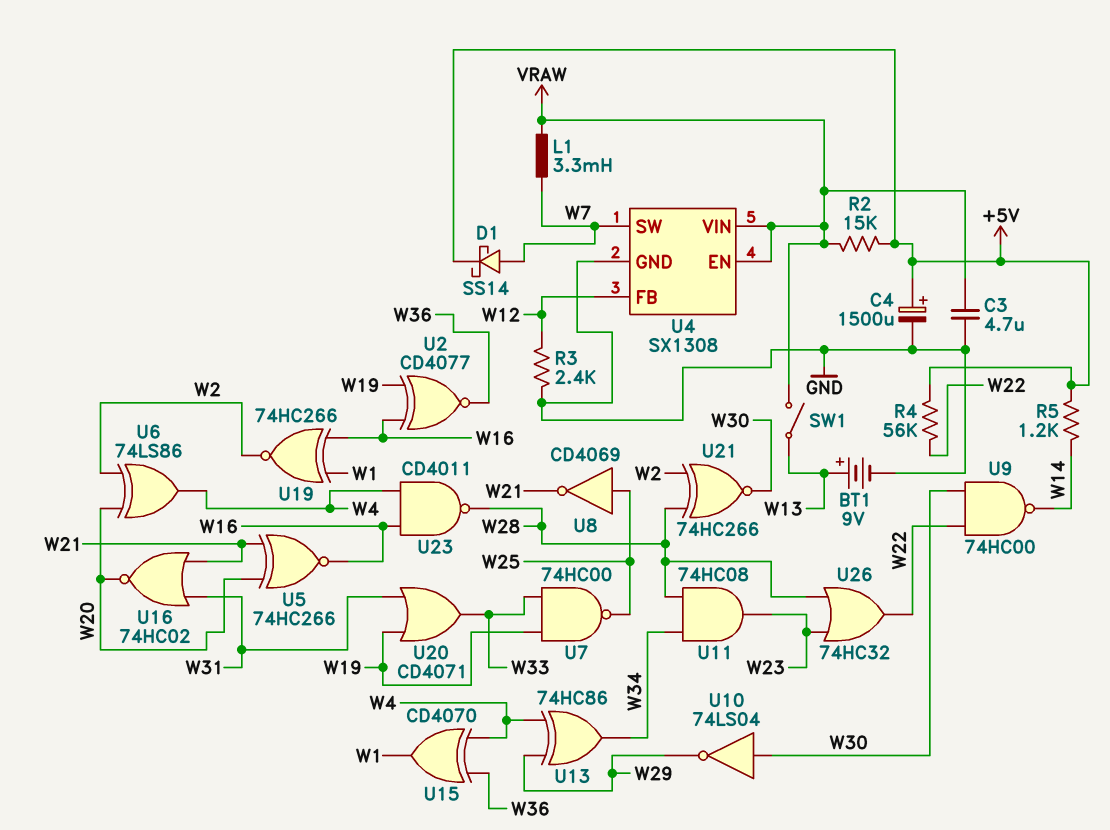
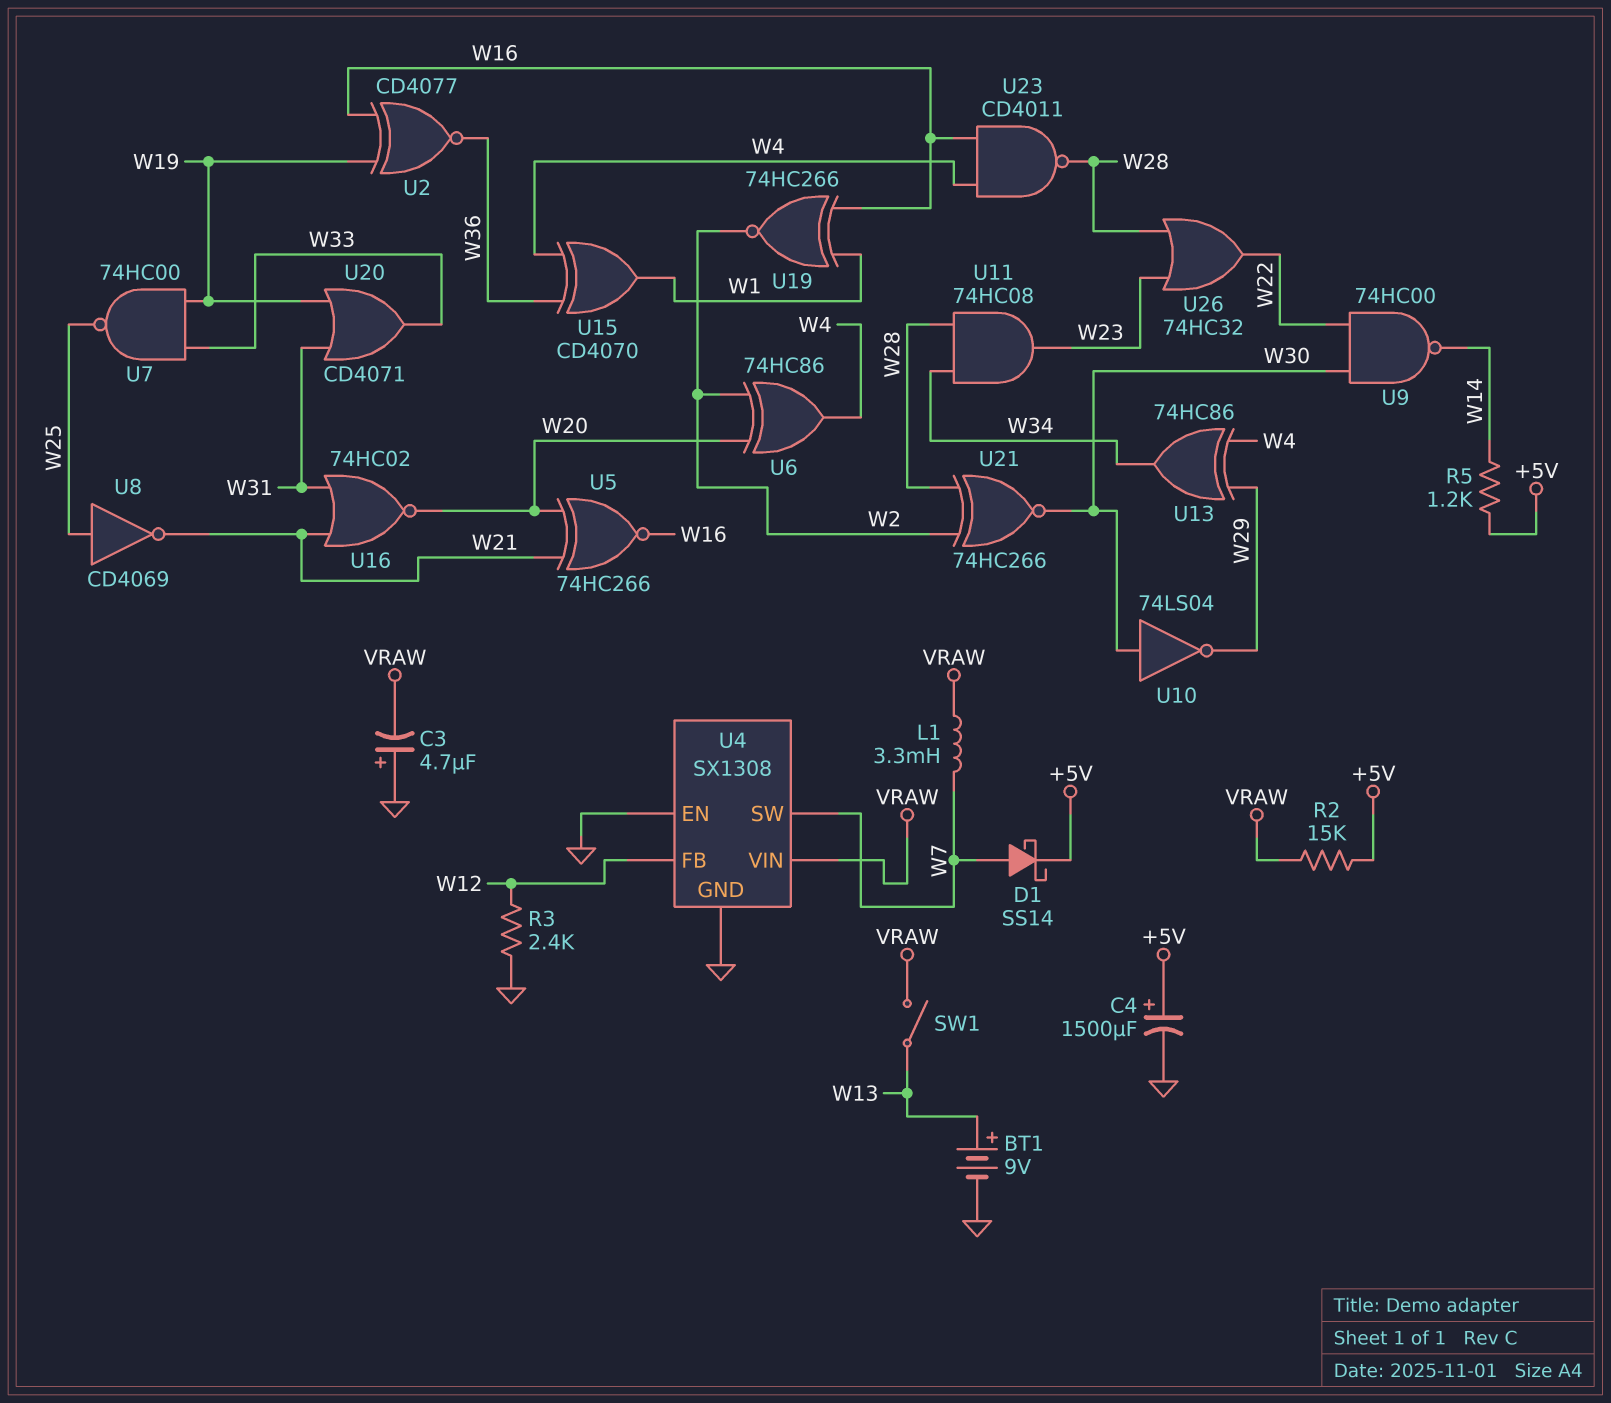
C3: 4.7uF (GND, VRAW) -> 4.7uF (plus GND, minus VRAW)
R4: 56k (+5V, W22) -> none
U4 pin EN: VRAW -> GND
U6: XOR 74LS86 (in W2, in W20, out W4) -> XOR 74HC86 (in W2, in W20, out W4)

